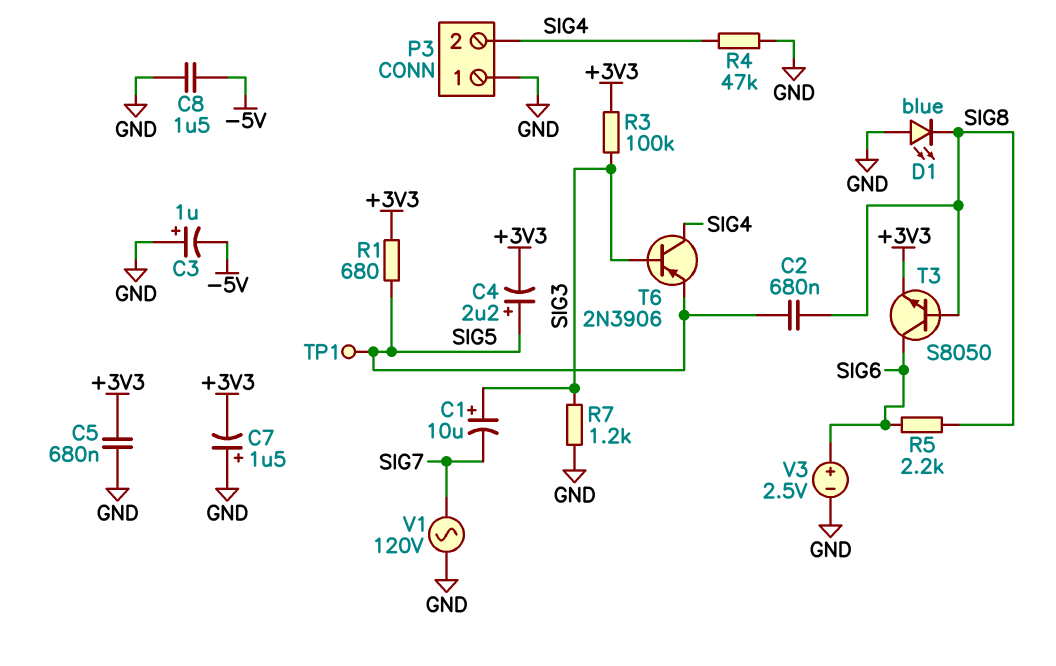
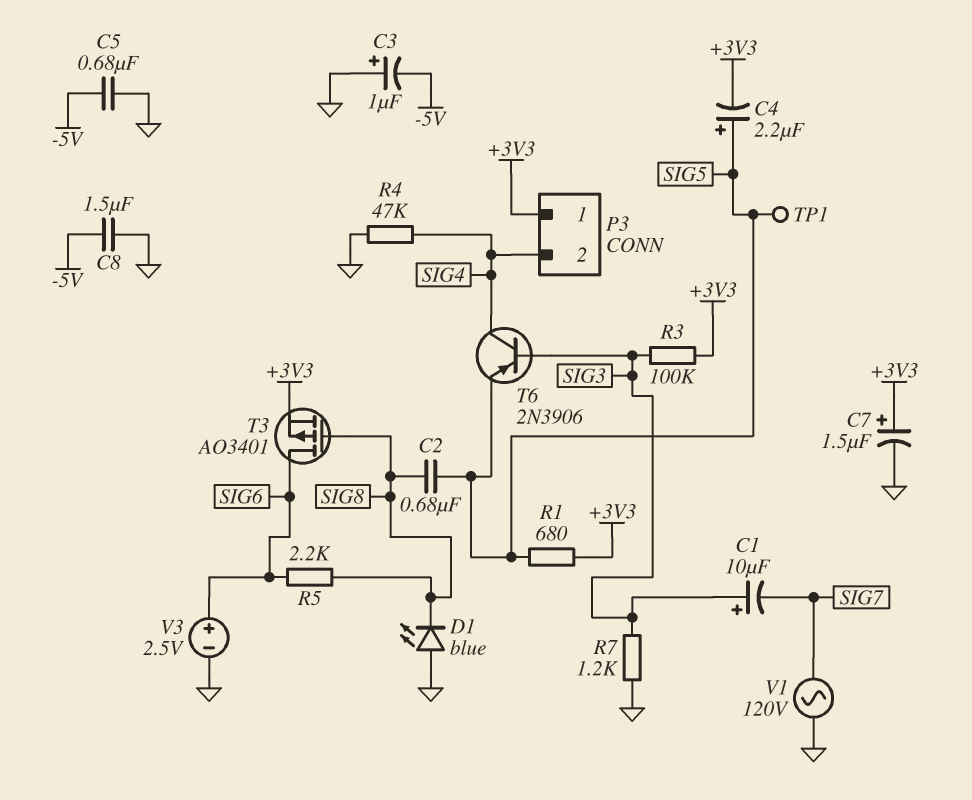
C5: 680nF (+3V3, GND) -> 680nF (-5V, GND)
C7: 1.5uF (plus GND, minus +3V3) -> 1.5uF (plus +3V3, minus GND)
P3 pin 1: GND -> +3V3
T3: NPN S8050 (B SIG8, C SIG6, E +3V3) -> PMOS AO3401 (G SIG8, D SIG6, S +3V3)

